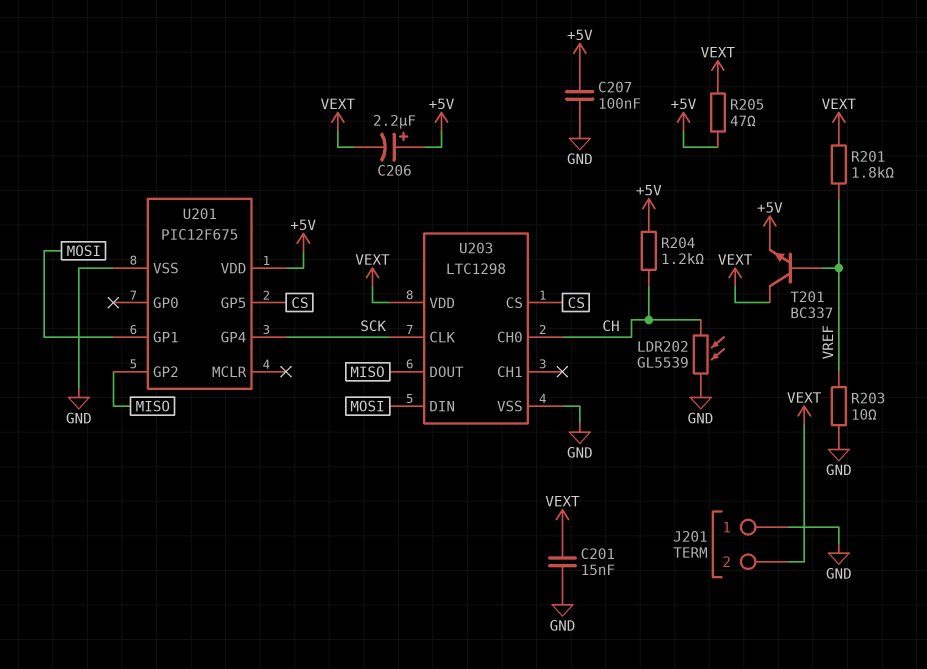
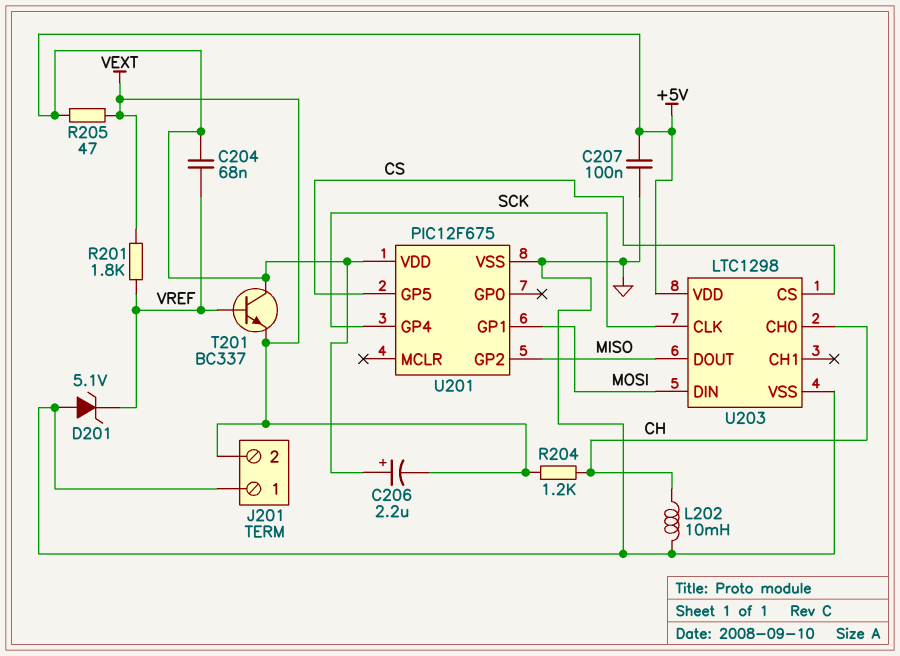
C201: 15nF (GND, VEXT) -> none
C204: none -> 68nF (+5V, VREF)
D201: none -> zener 5.1V (A GND, K VREF)
L202: none -> 10mH (CH, GND)
LDR202: GL5539 (CH, GND) -> none
R203: 10 (GND, VREF) -> none
R204: 1.2k (+5V, CH) -> 1.2k (CH, VEXT)
T201: NPN BC337 (B VREF, C VEXT, E +5V) -> NPN BC337 (B VREF, C +5V, E VEXT)
U203 pin VDD: VEXT -> +5V

